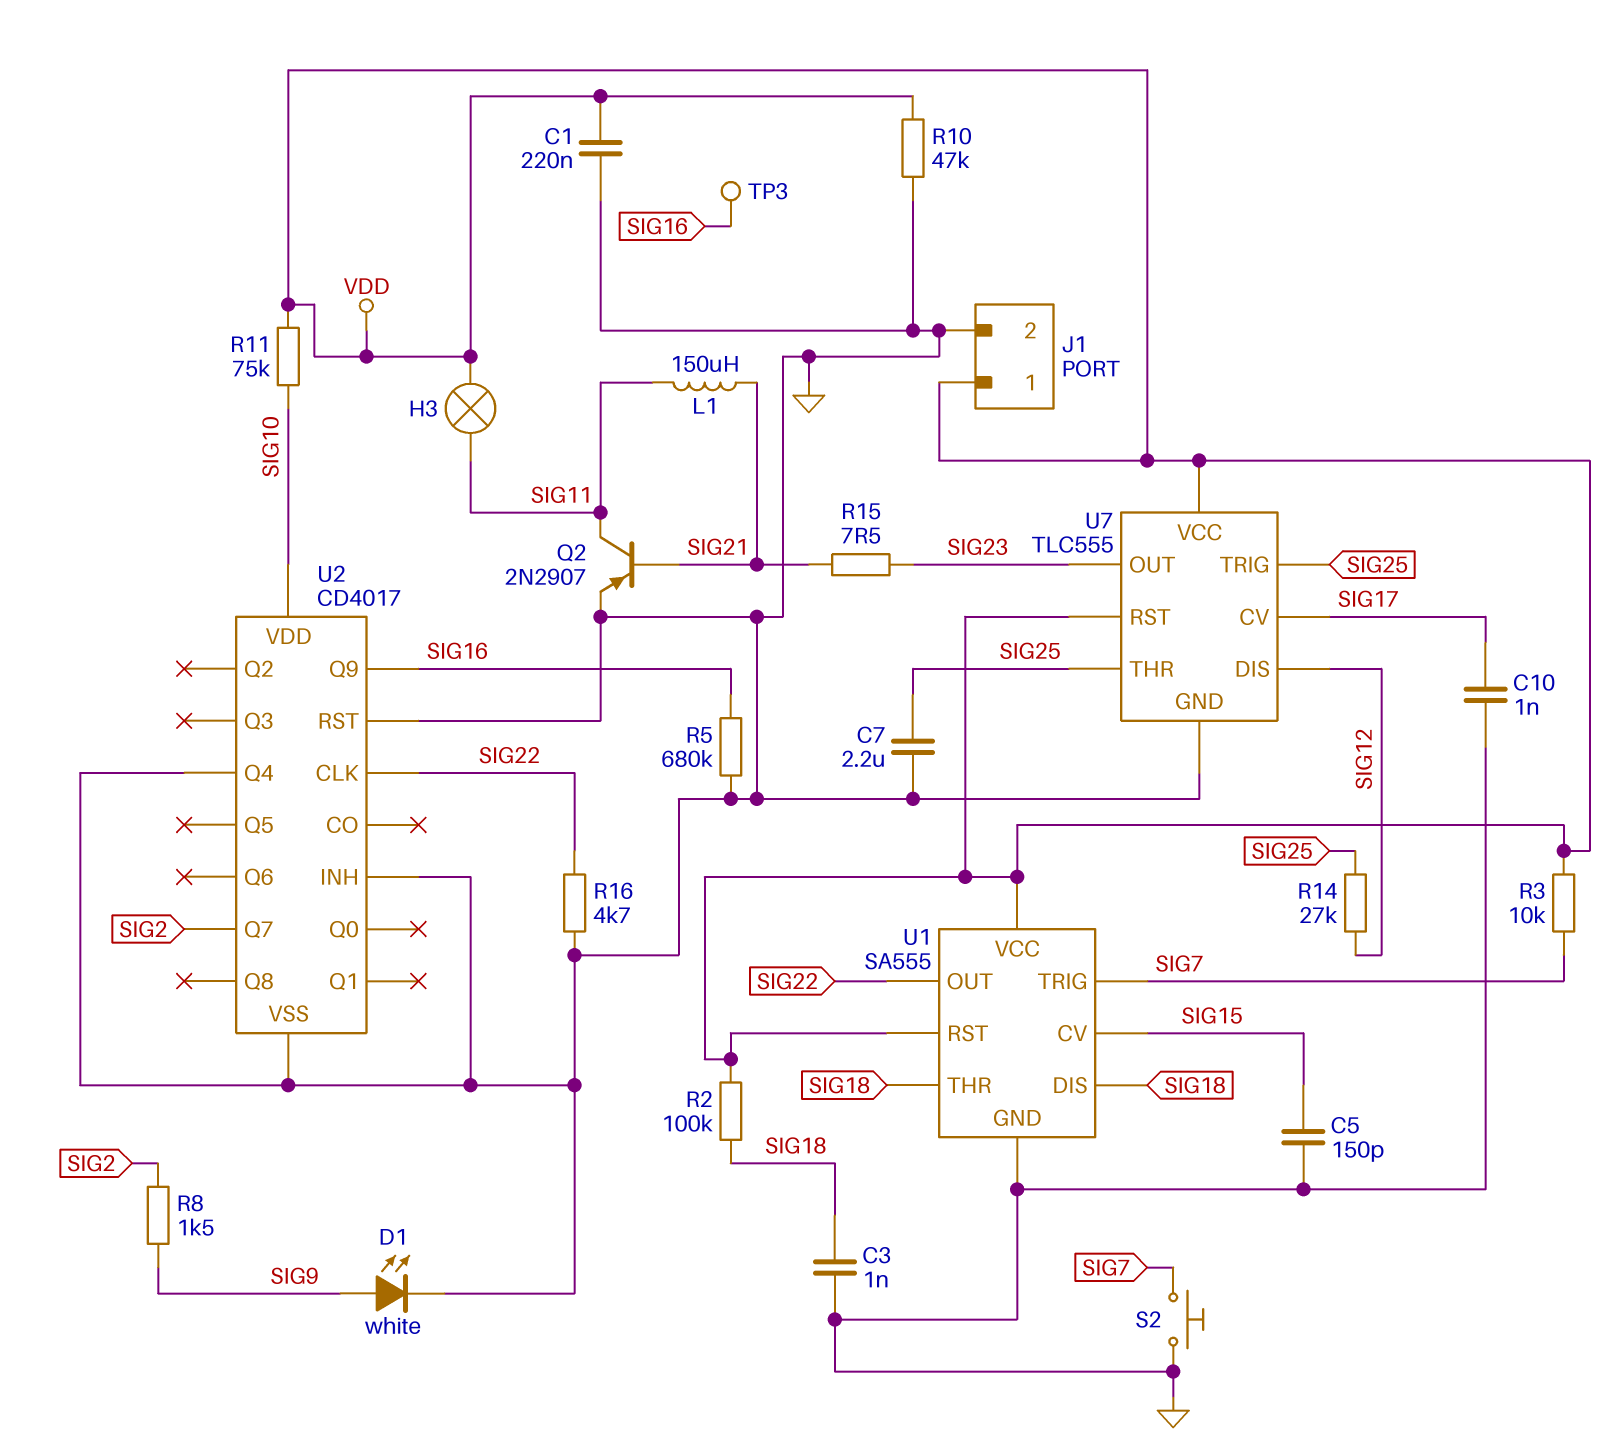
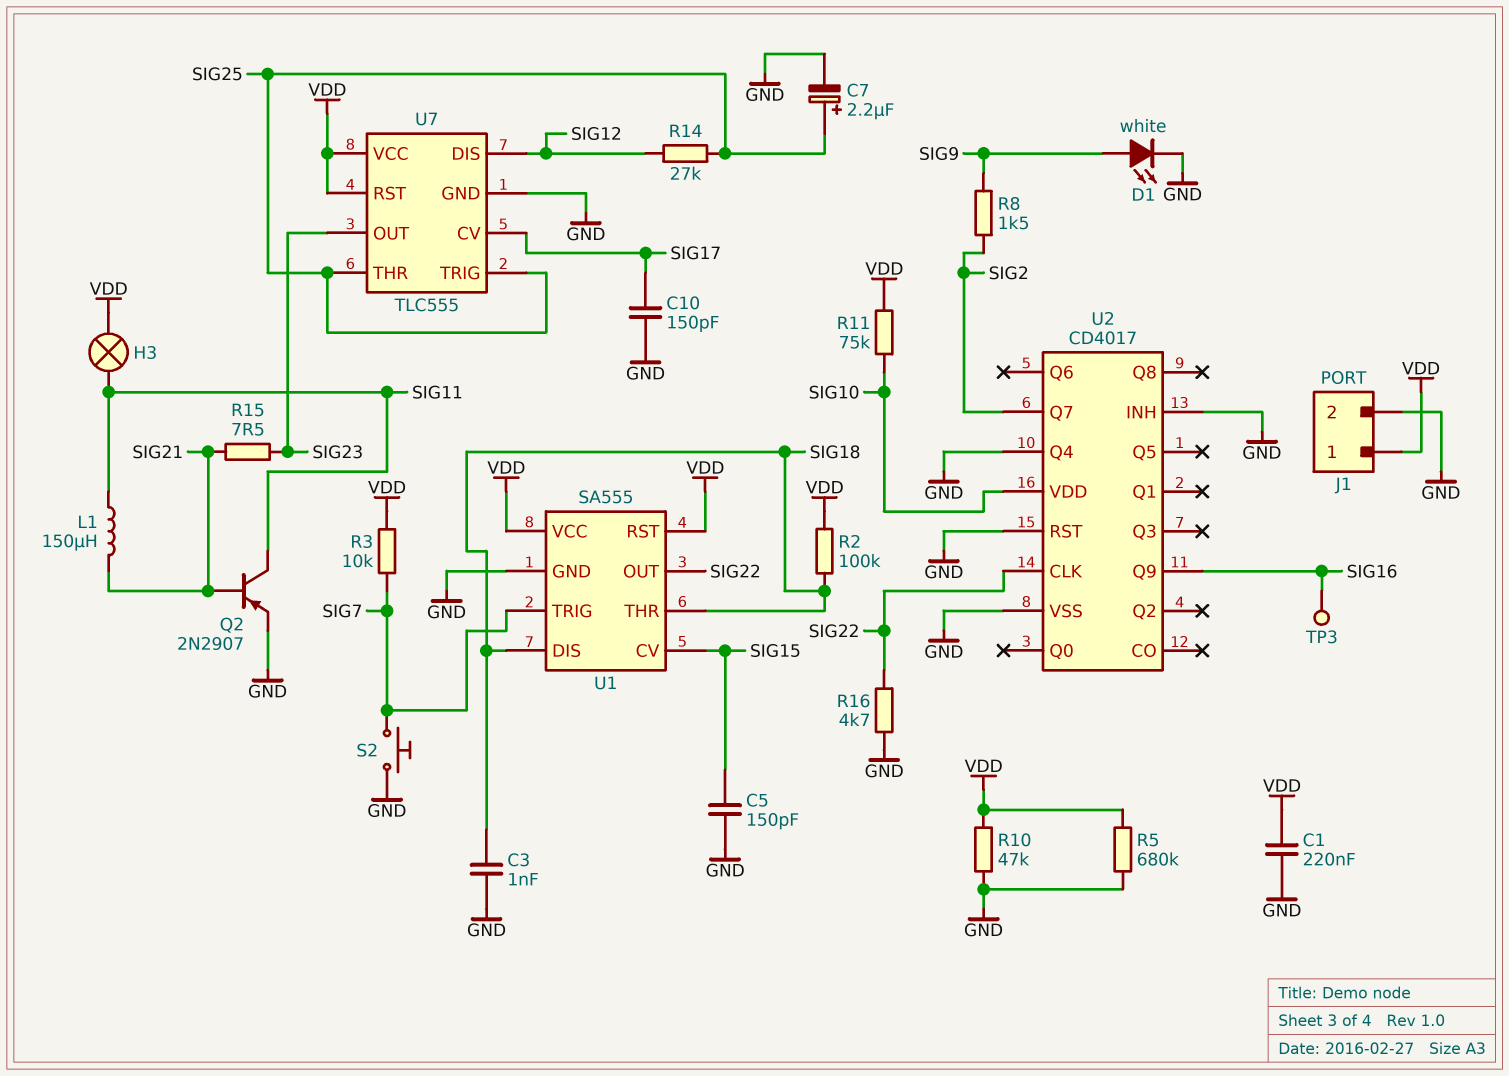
C7: 2.2uF (GND, SIG25) -> 2.2uF (plus SIG25, minus GND)
C10: 1nF (GND, SIG17) -> 150pF (GND, SIG17)
R5: 680k (GND, SIG16) -> 680k (GND, VDD)

